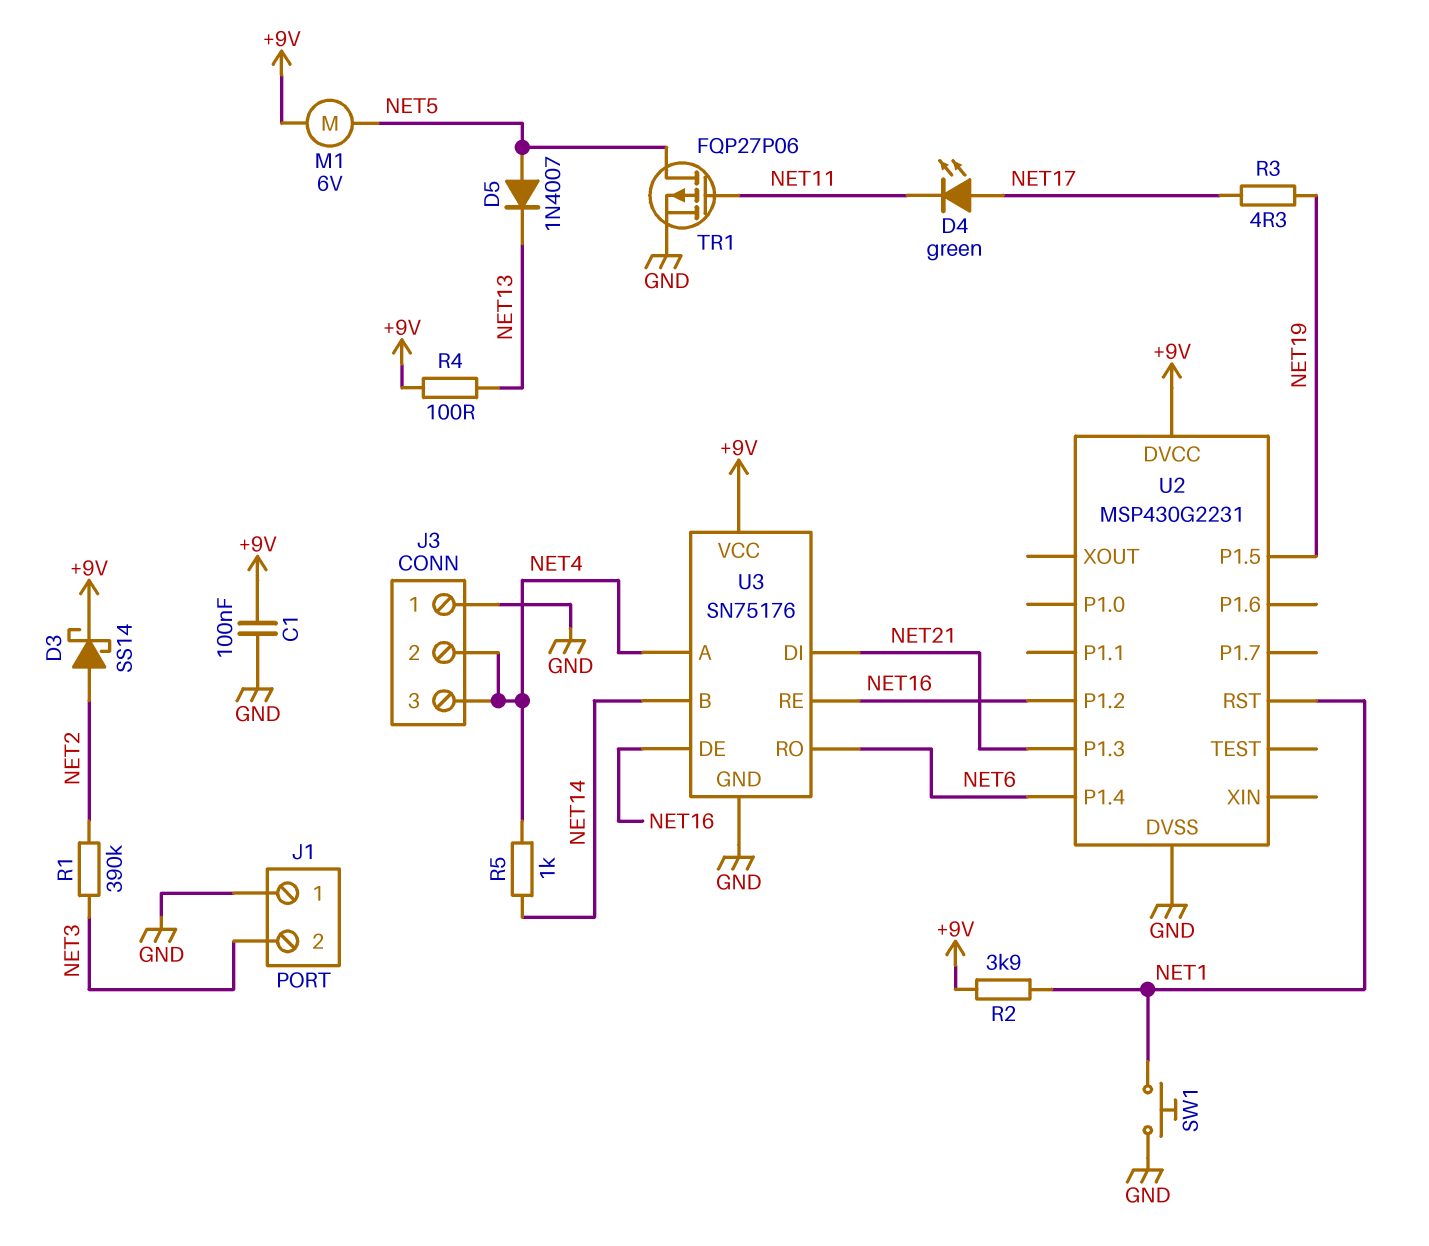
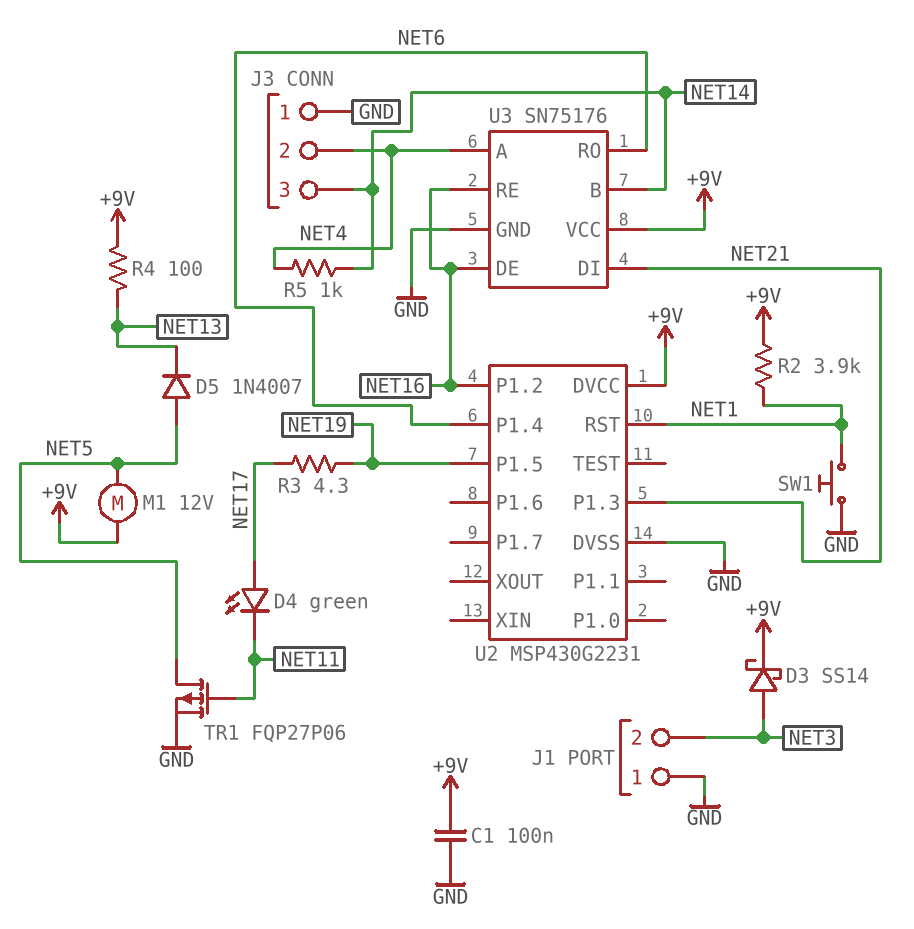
D3: schottky SS14 (A NET2, K +9V) -> schottky SS14 (A NET3, K +9V)
J3 pin 3: NET4 -> NET14
M1: motor 6V (+9V, NET5) -> motor 12V (+9V, NET5)
R1: 390k (NET2, NET3) -> none

